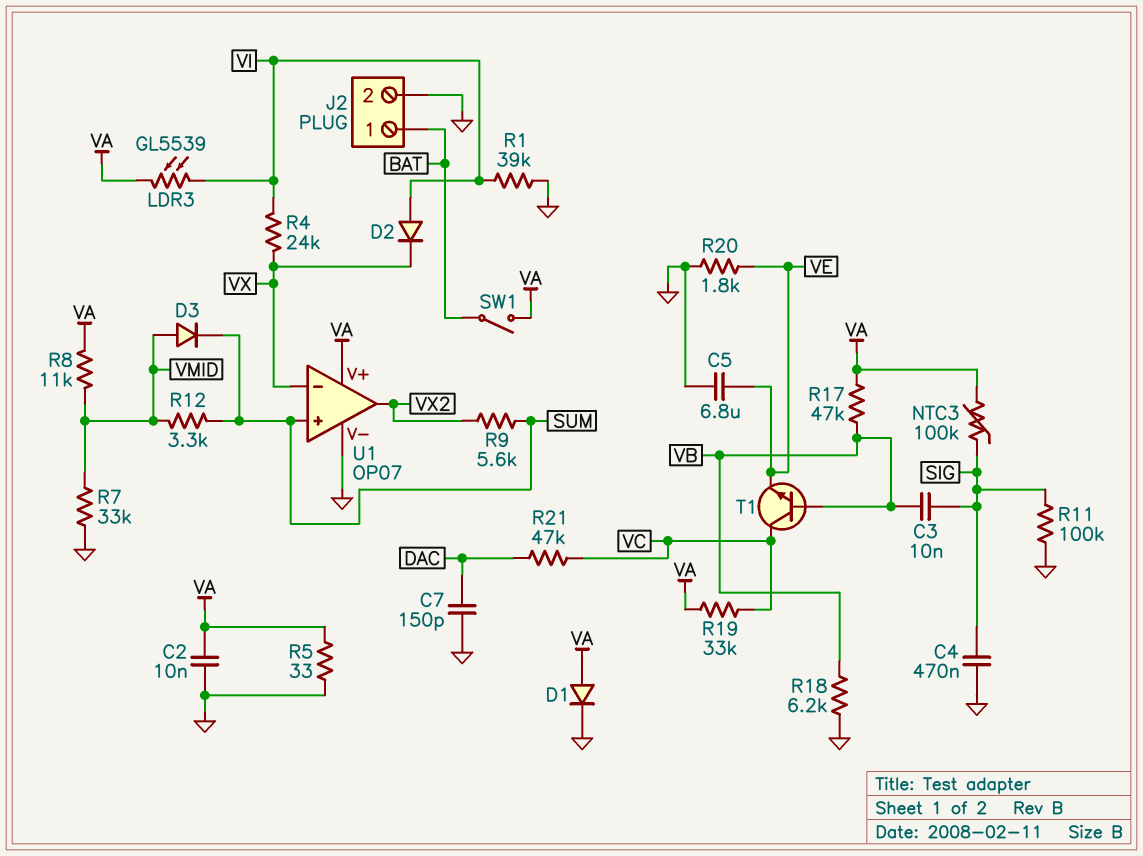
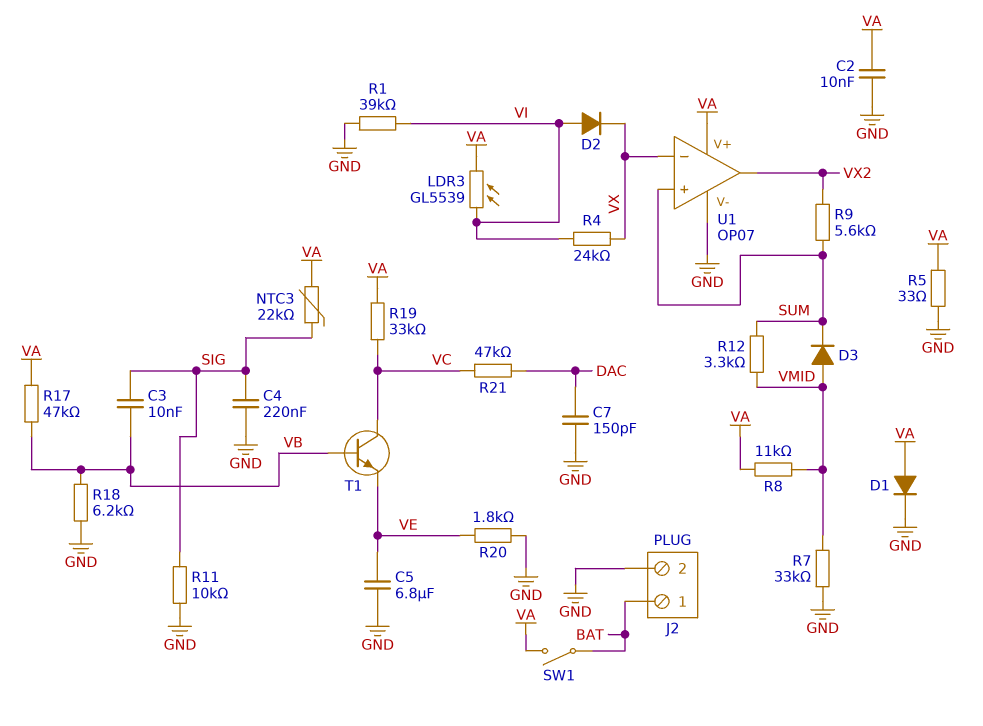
C4: 470nF (GND, SIG) -> 220nF (GND, SIG)
NTC3: 100k (SIG, VA) -> 22k (SIG, VA)
R11: 100k (GND, SIG) -> 10k (GND, SIG)

